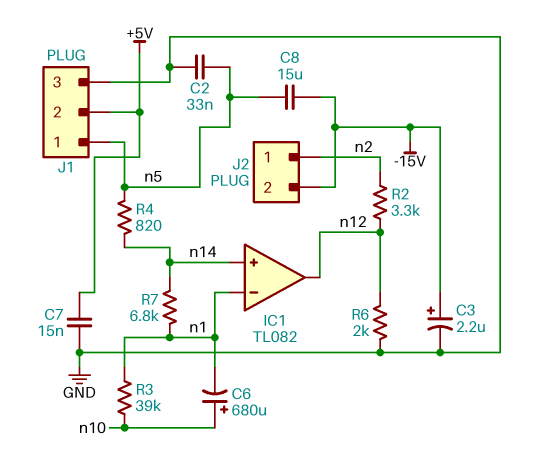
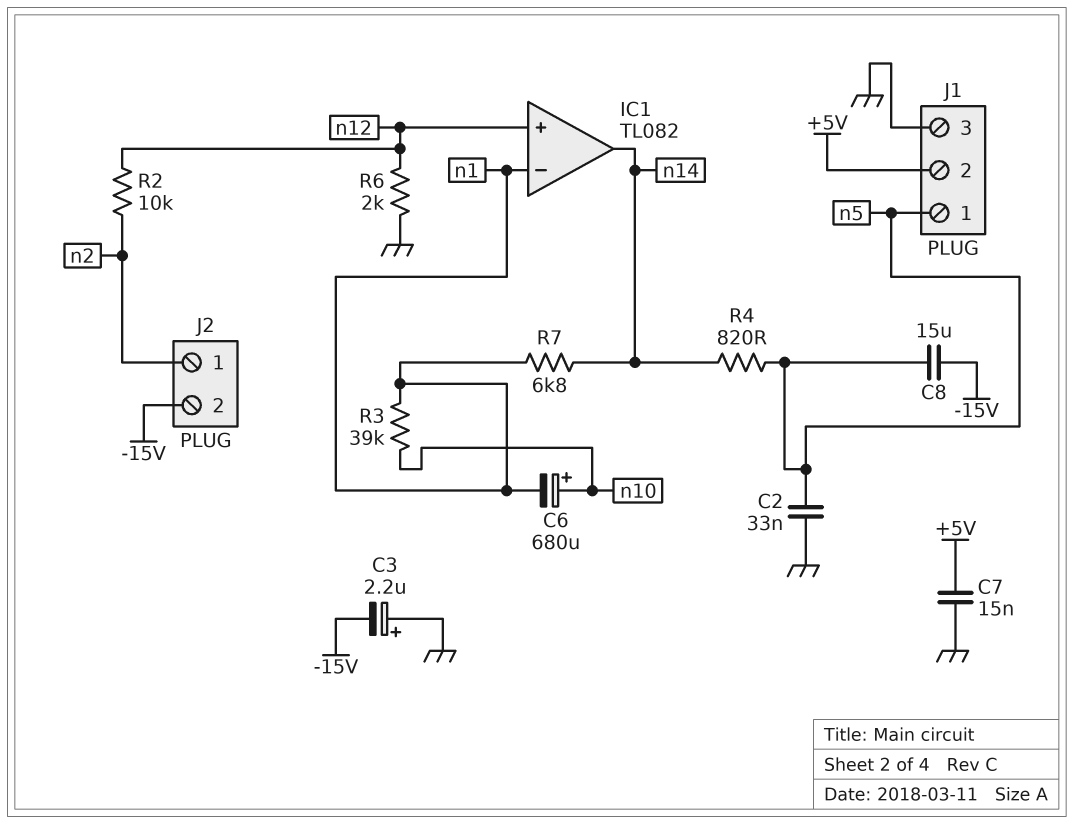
C3: 2.2uF (plus -15V, minus GND) -> 2.2uF (plus GND, minus -15V)
IC1 pin in+: n14 -> n12
IC1 pin out: n12 -> n14
R2: 3.3k (n2, n12) -> 10k (n2, n12)

